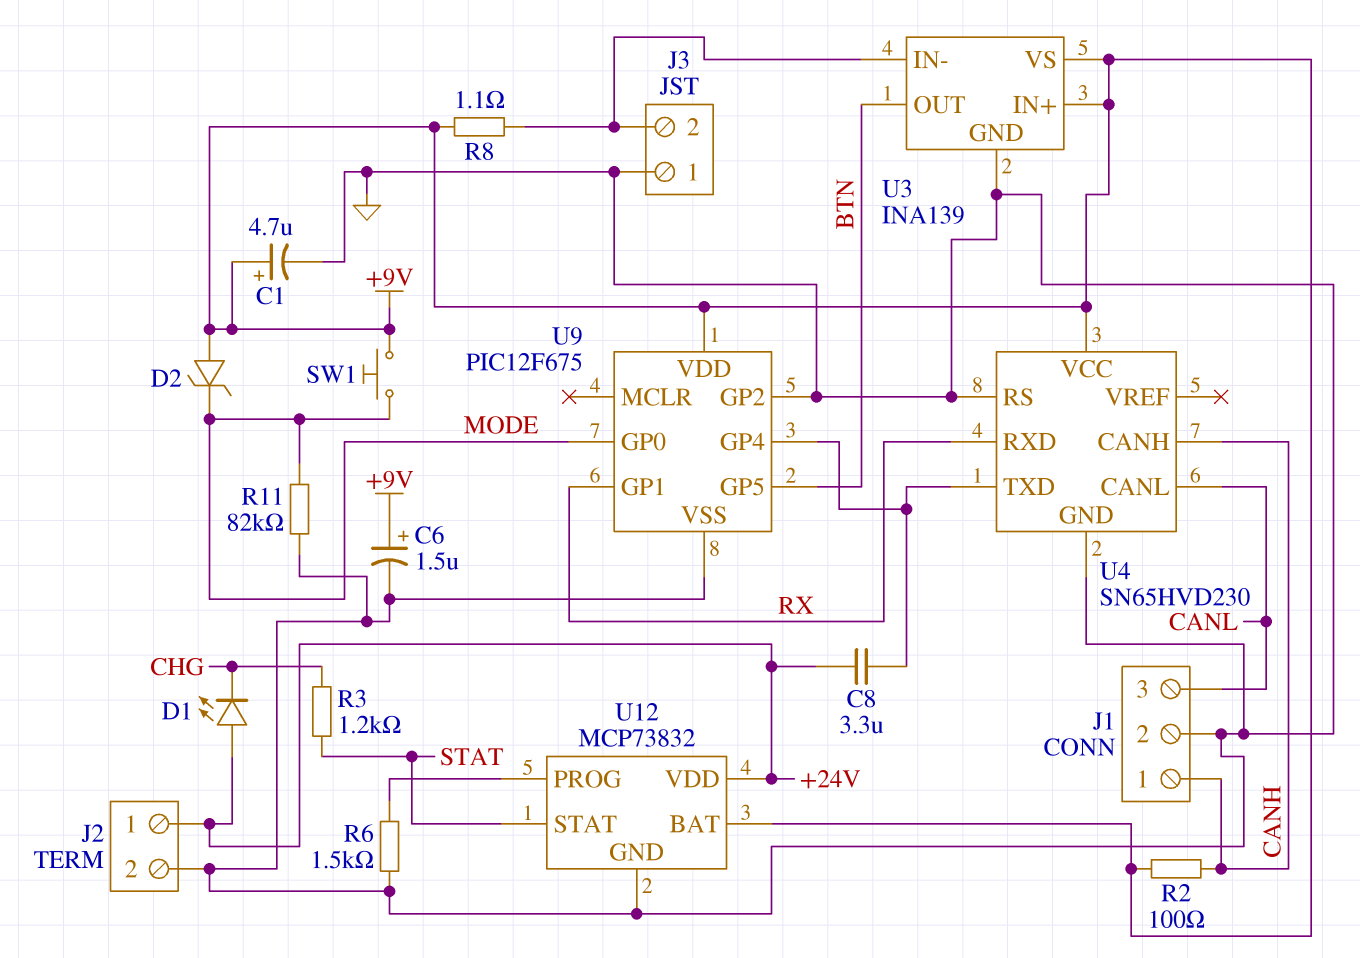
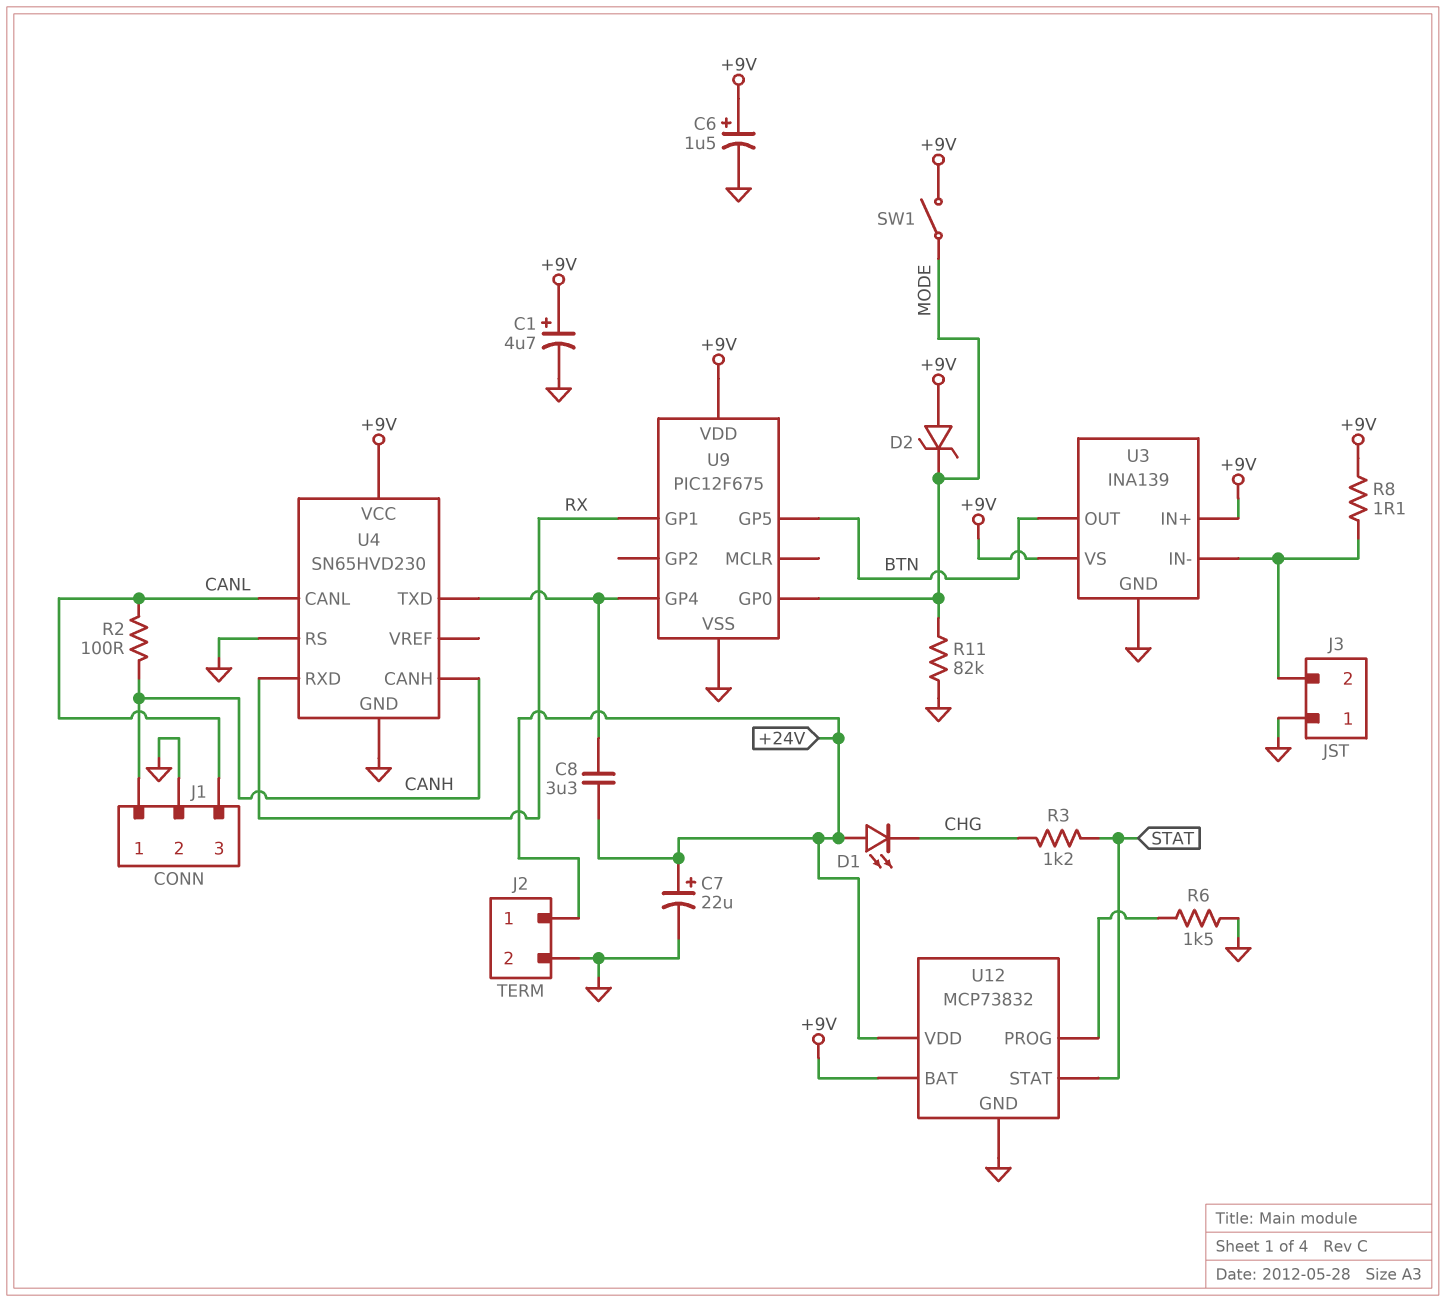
C7: none -> 22uF (plus +24V, minus GND)
R2: 100 (+9V, CANH) -> 100 (CANH, CANL)
SW1: button (+9V, MODE) -> switch (+9V, MODE)
U9 pin GP2: GND -> none

